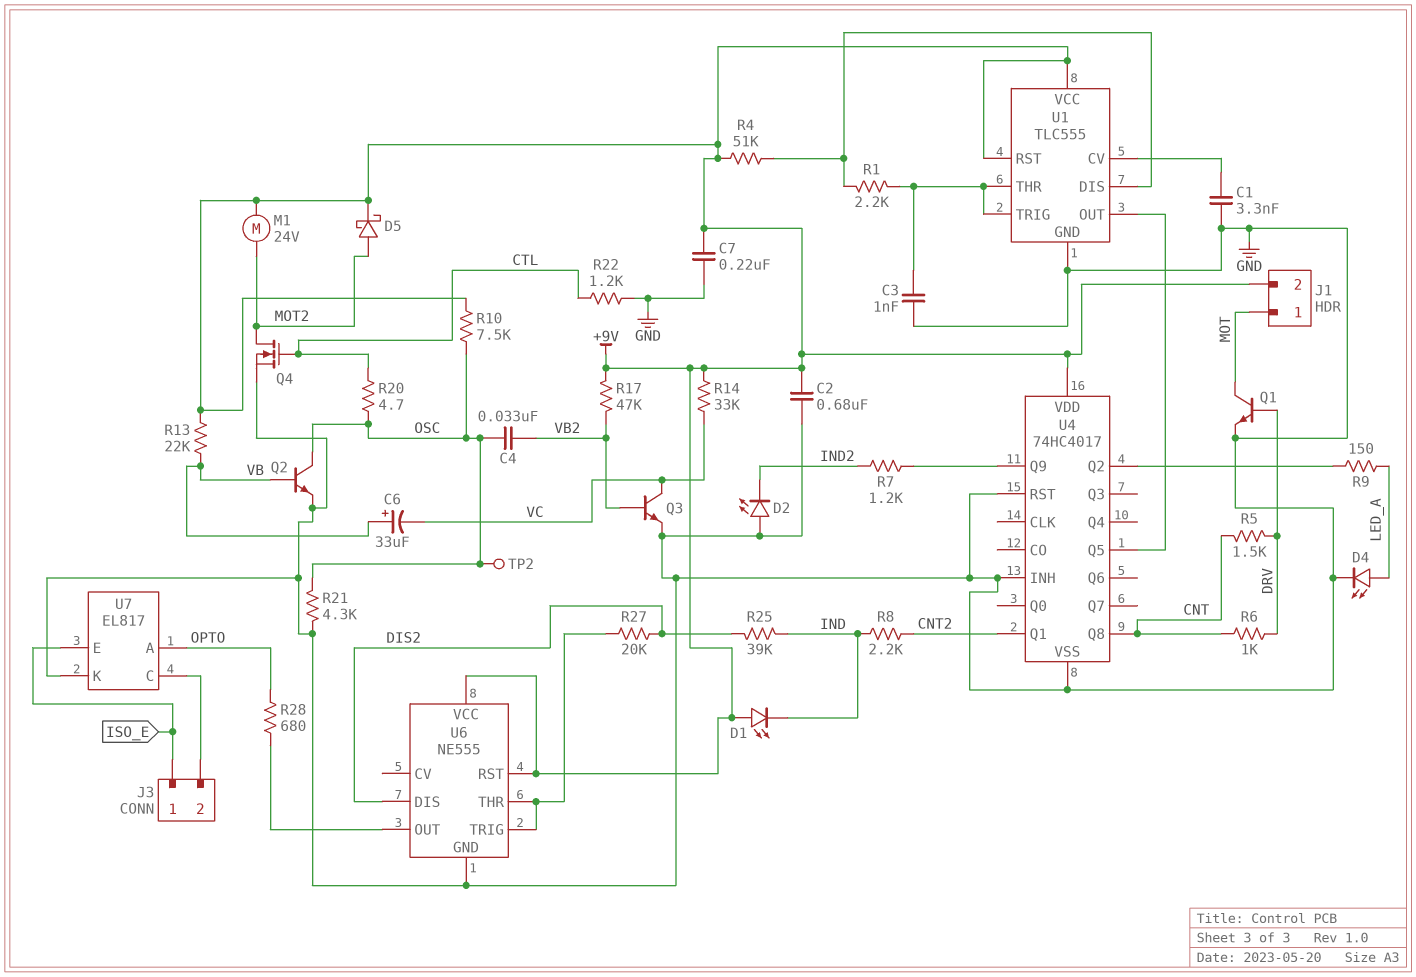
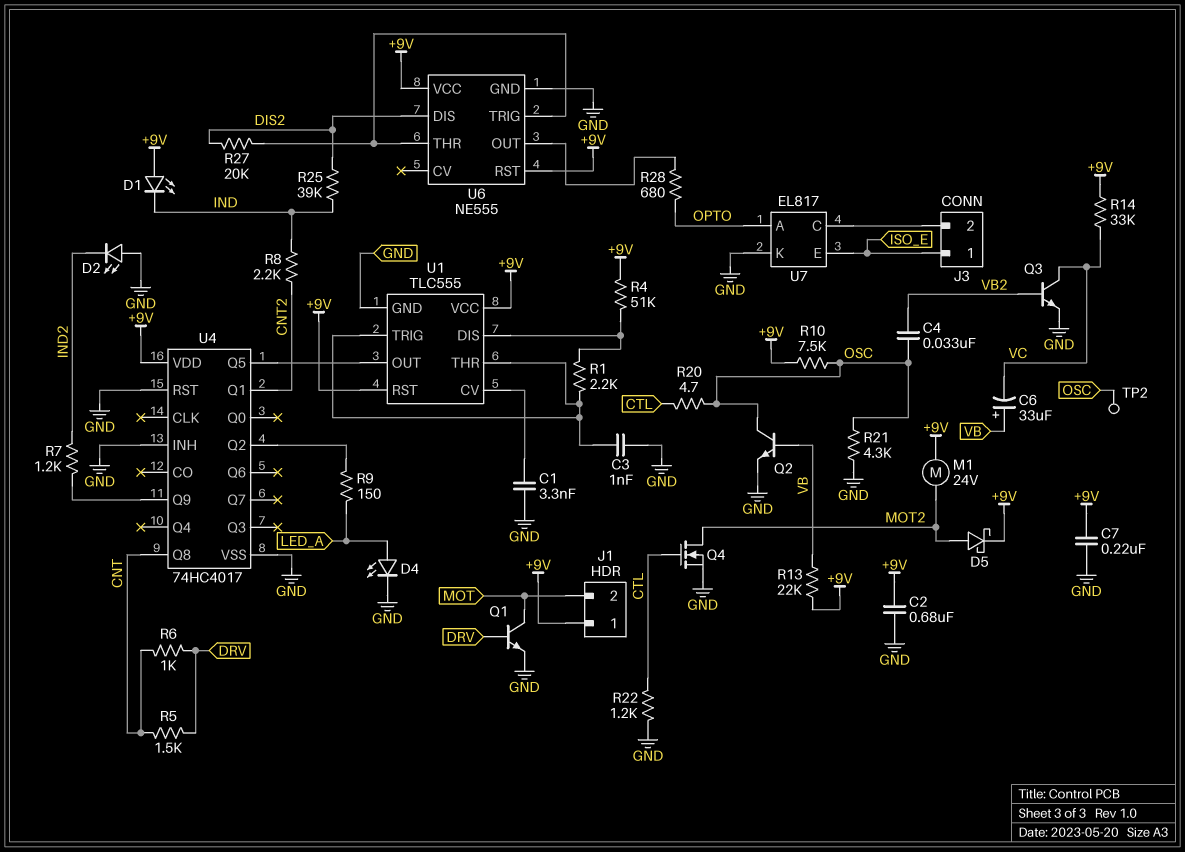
J1 pin 1: MOT -> +9V
J1 pin 2: +9V -> MOT
R17: 47k (+9V, VB2) -> none

